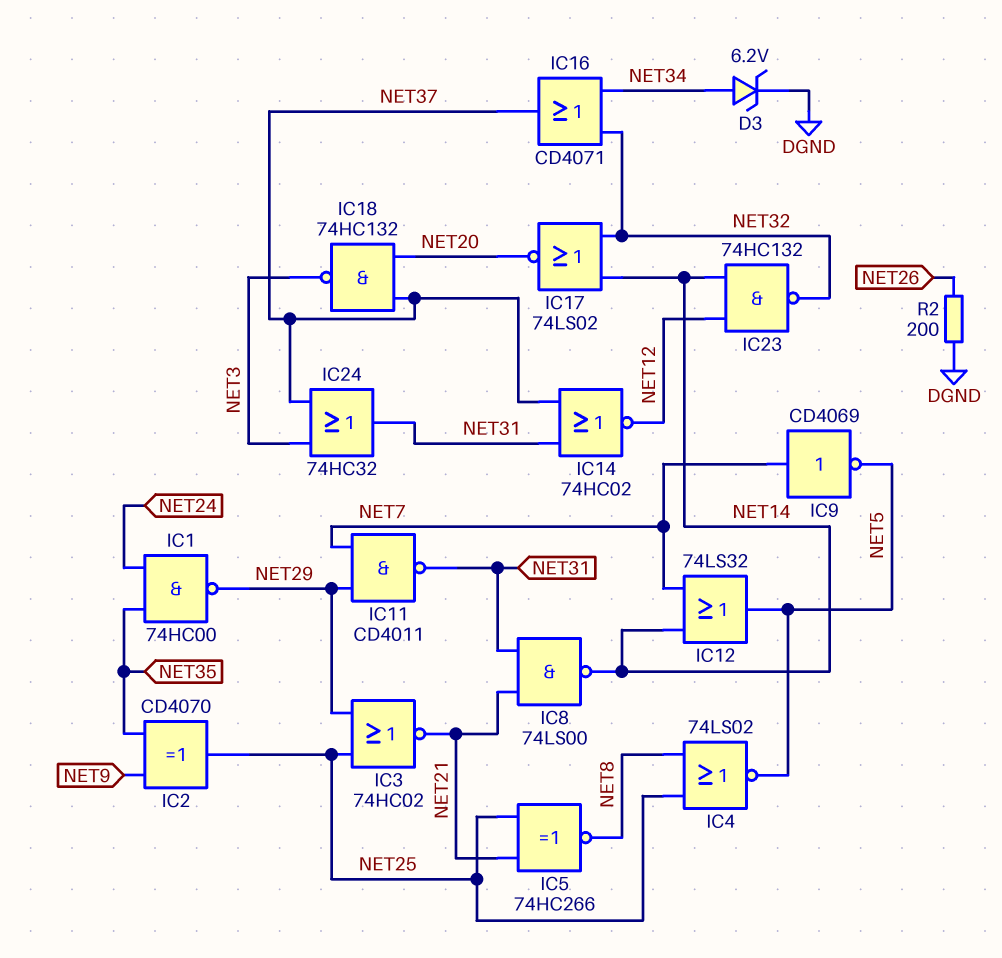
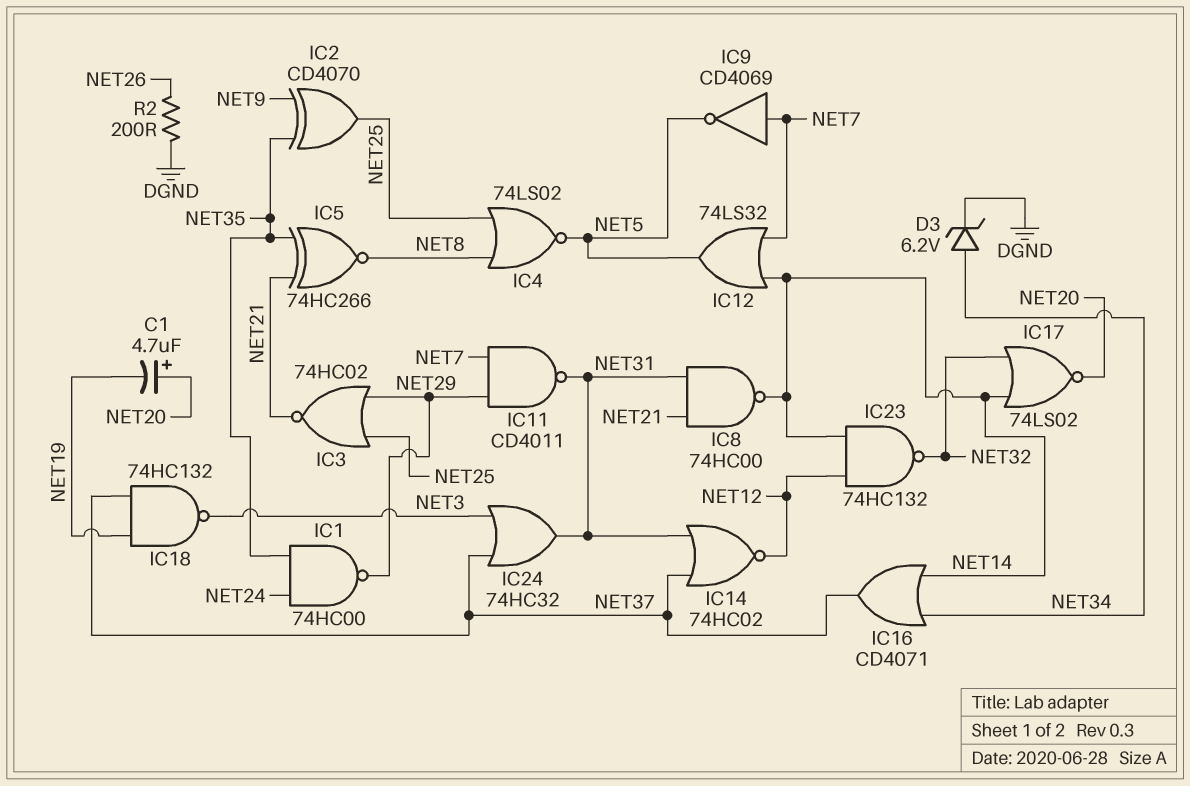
C1: none -> 4.7uF (plus NET20, minus NET19)
IC5: XNOR 74HC266 (in NET21, in NET25, out NET8) -> XNOR 74HC266 (in NET21, in NET35, out NET8)
IC8: NAND 74LS00 (in NET21, in NET31, out NET14) -> NAND 74HC00 (in NET21, in NET31, out NET14)
IC16: OR CD4071 (in NET32, in NET34, out NET37) -> OR CD4071 (in NET14, in NET34, out NET37)
IC18: NAND 74HC132 (in NET20, in NET37, out NET3) -> NAND 74HC132 (in NET19, in NET37, out NET3)

